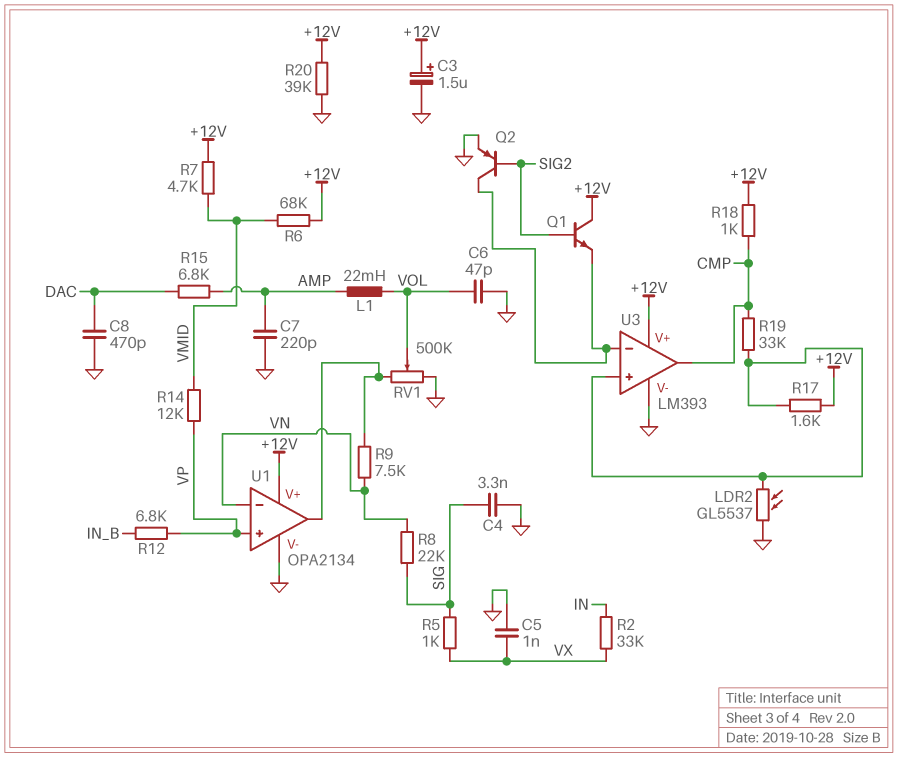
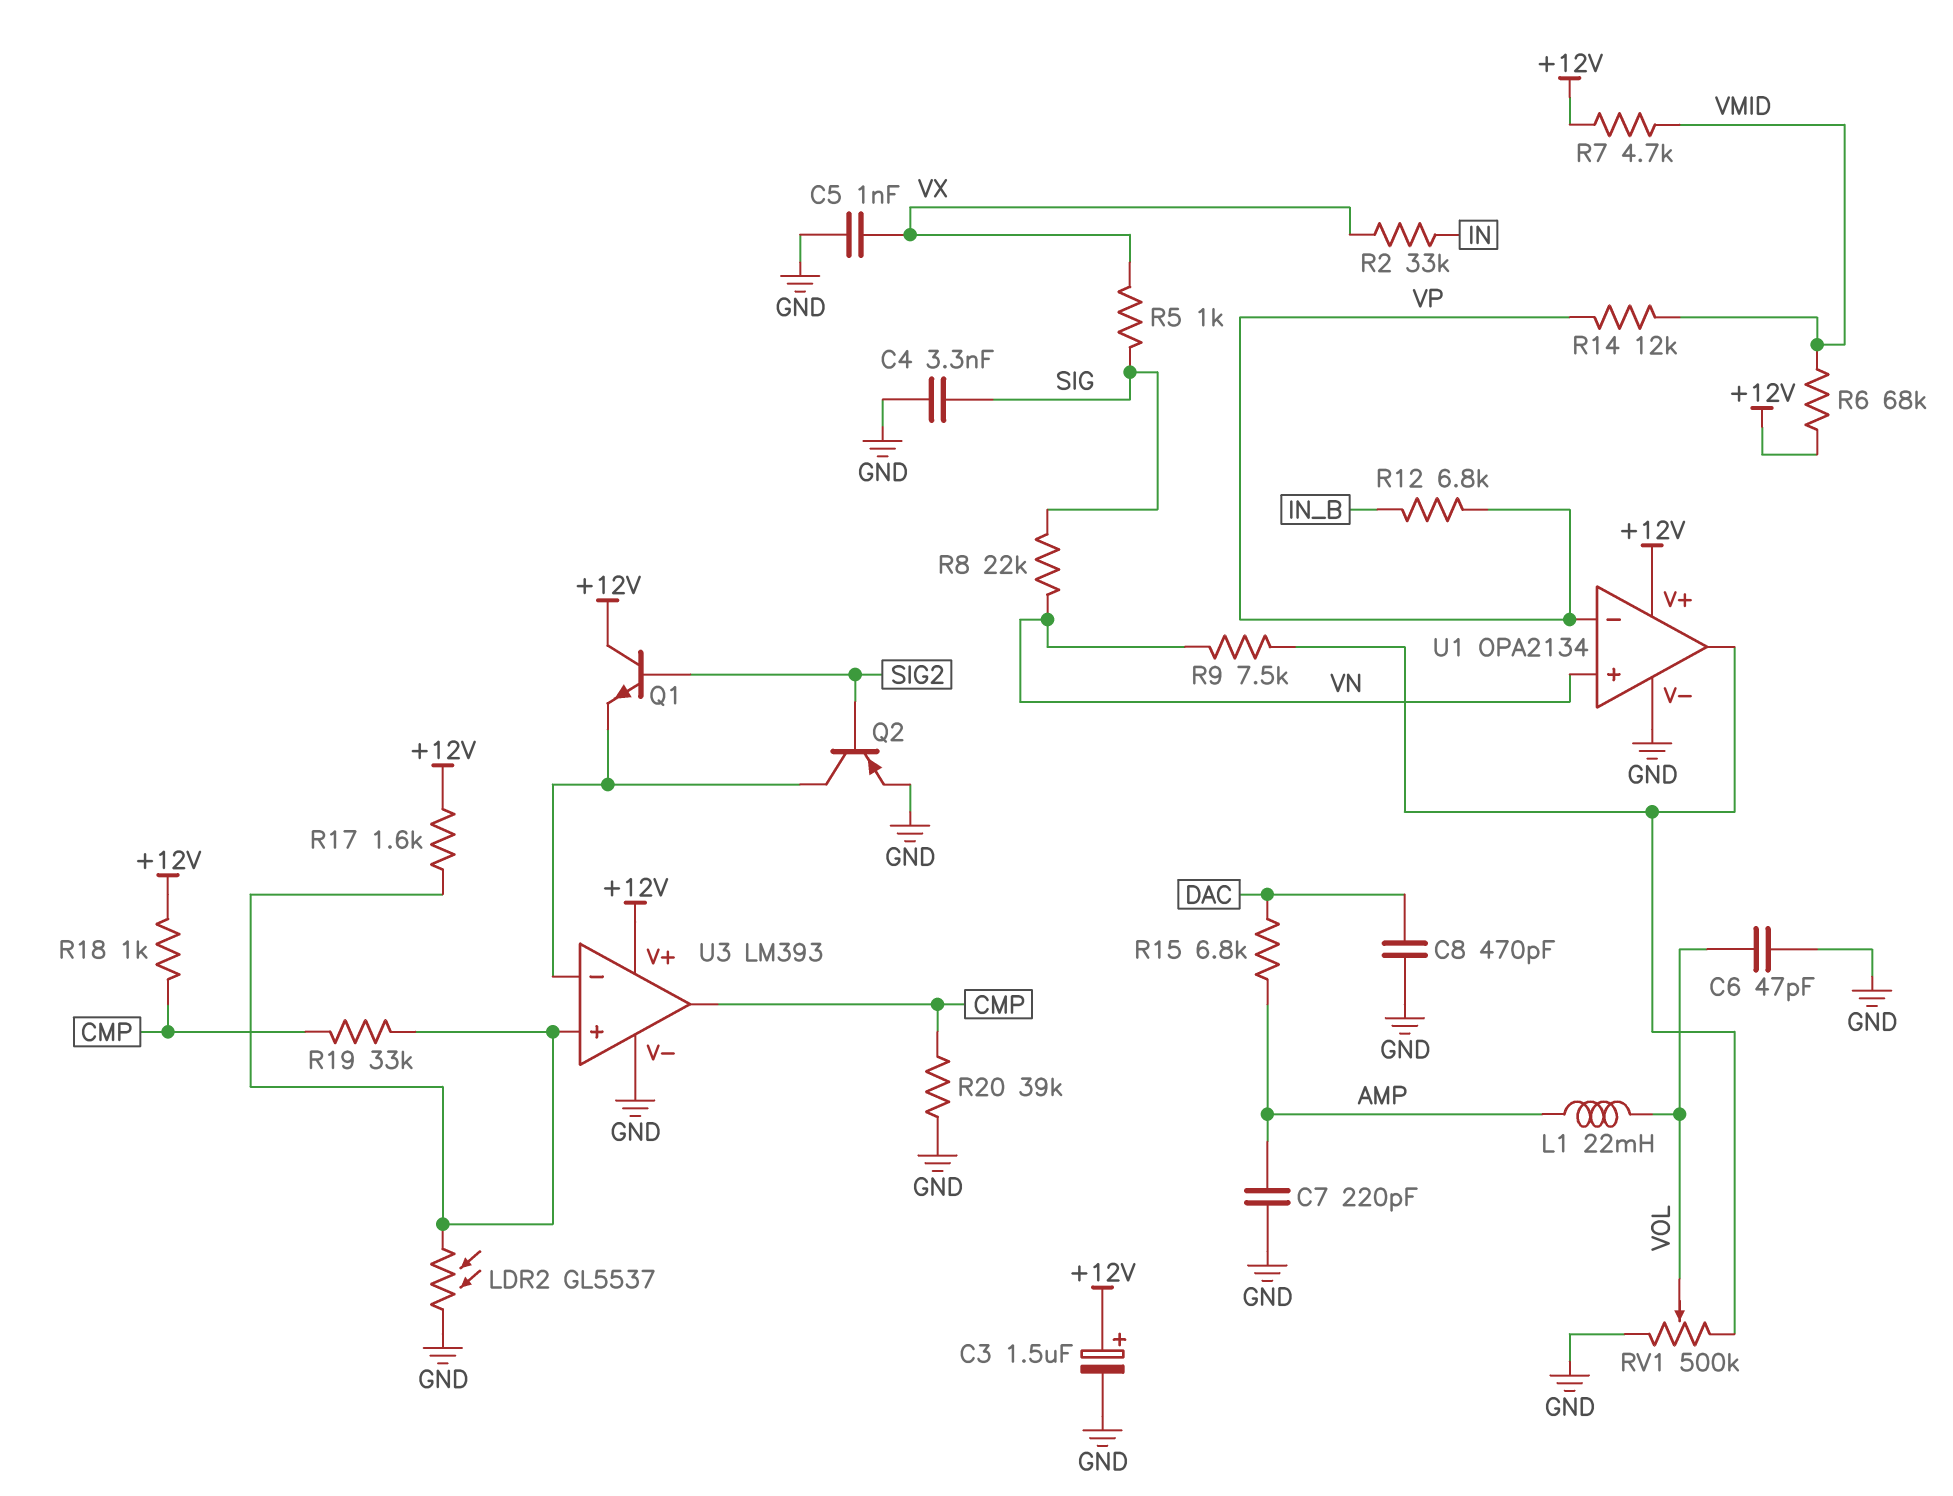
R20: 39k (+12V, GND) -> 39k (CMP, GND)
U1 pin in+: VP -> VN
U1 pin in-: VN -> VP

